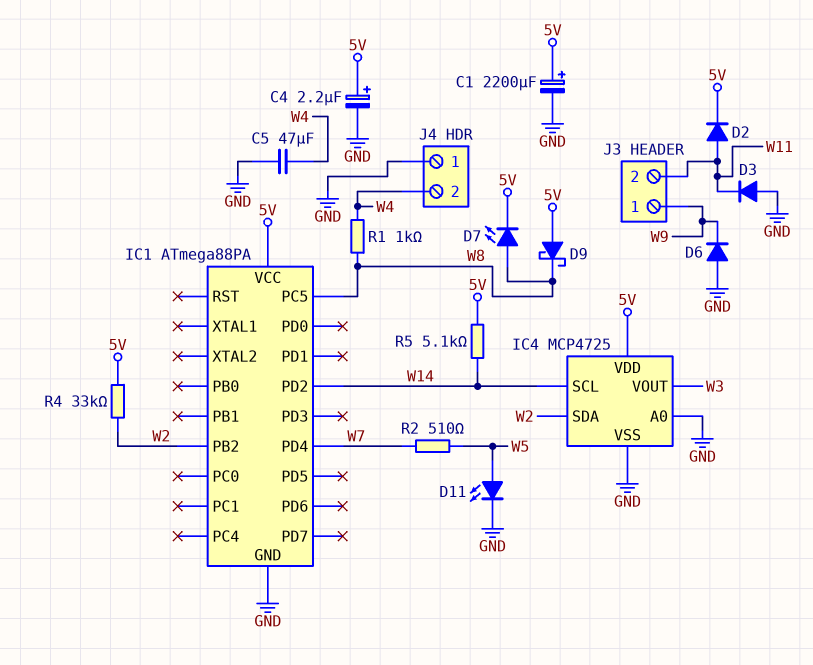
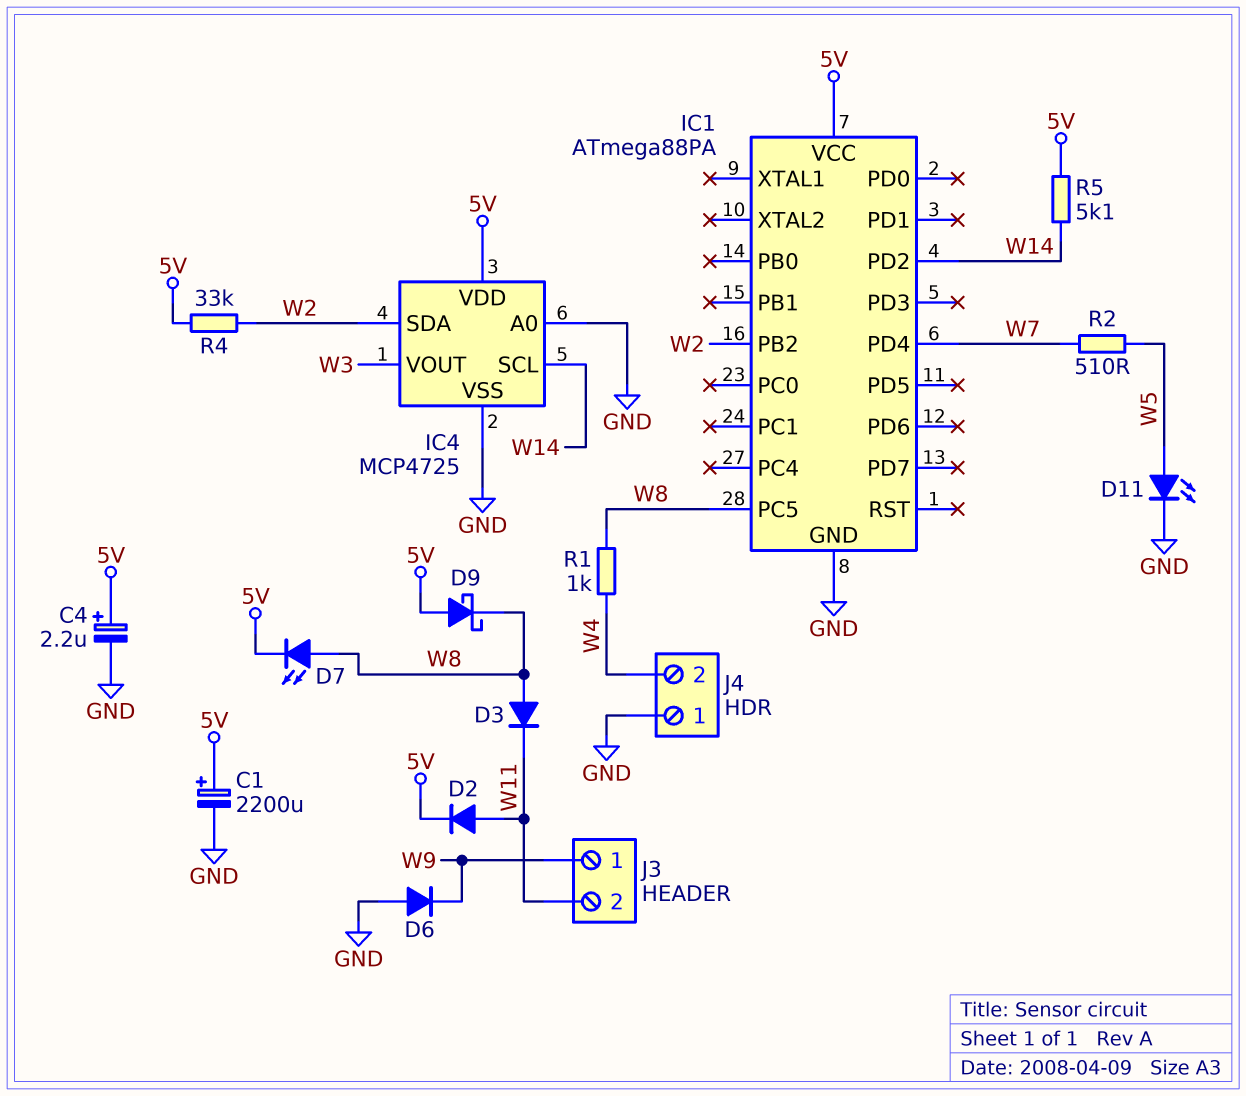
C5: 47uF (GND, W4) -> none
D3: diode (A GND, K W11) -> diode (A W8, K W11)

